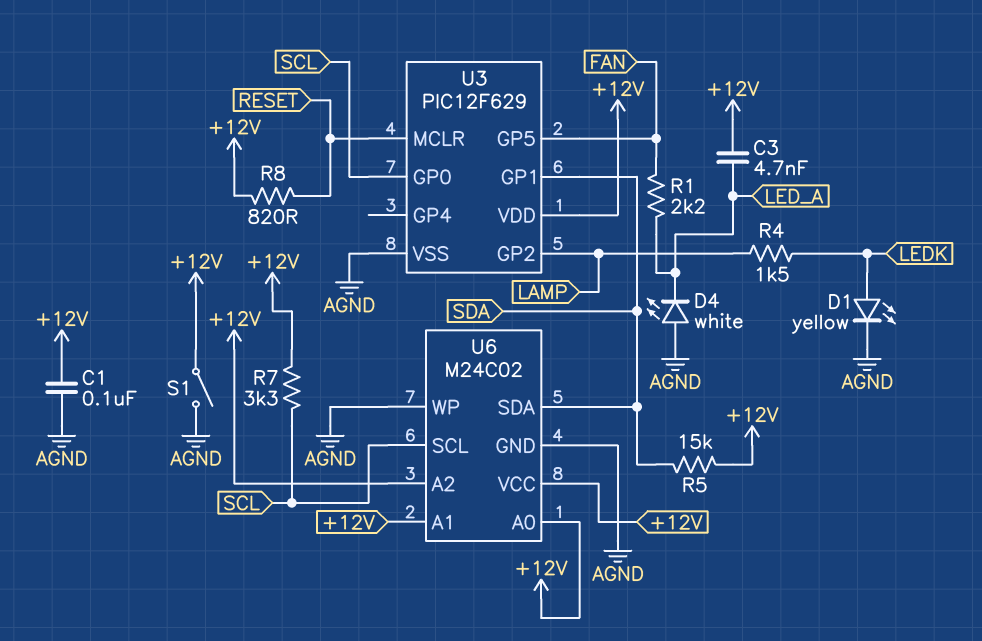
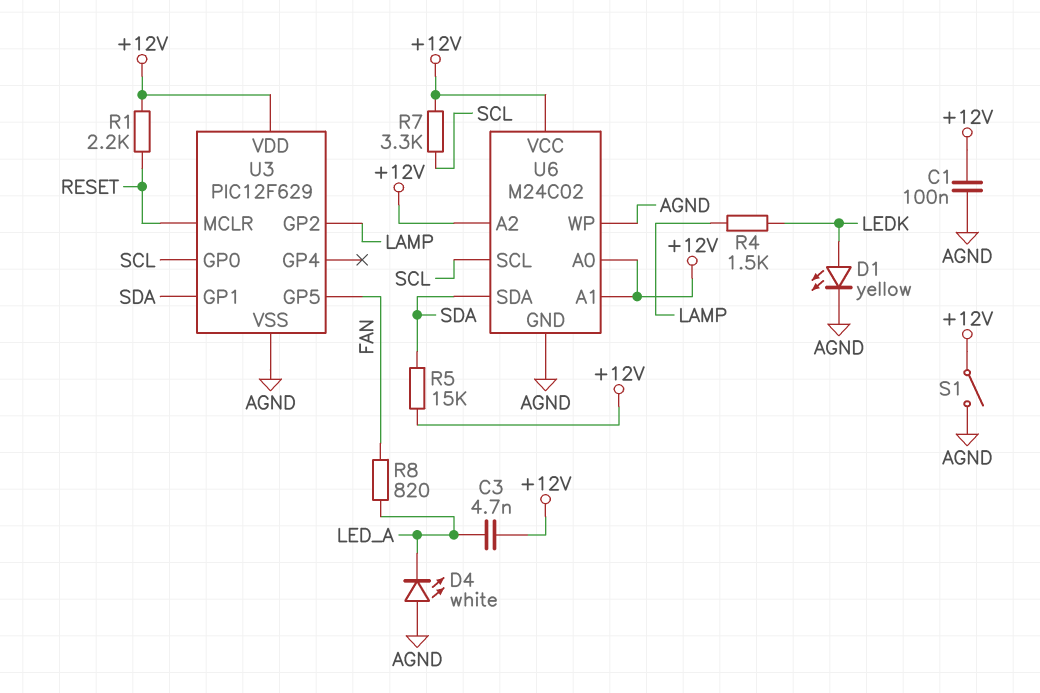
R1: 2.2k (FAN, LED_A) -> 2.2k (+12V, RESET)
R8: 820 (+12V, RESET) -> 820 (FAN, LED_A)

